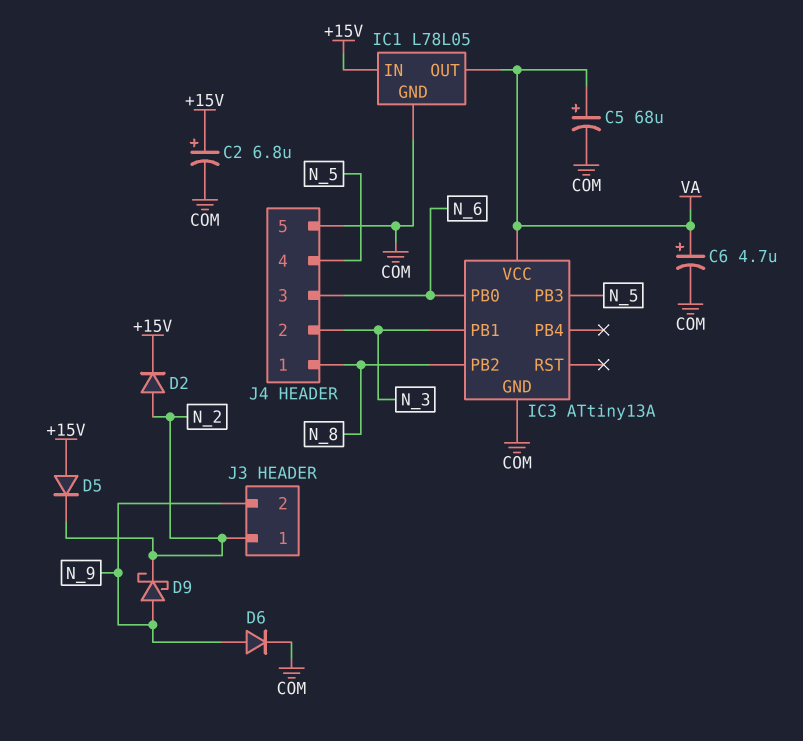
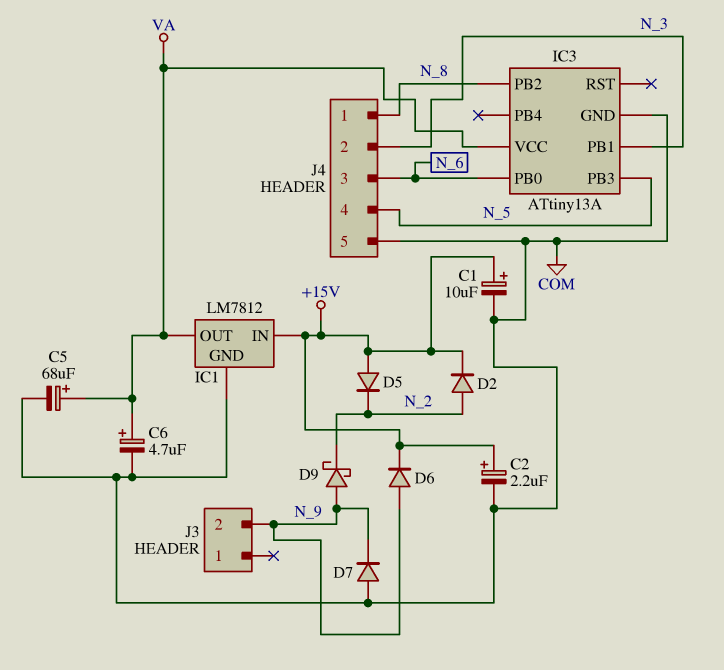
C1: none -> 10uF (plus +15V, minus COM)
C2: 6.8uF (plus +15V, minus COM) -> 2.2uF (plus +15V, minus COM)
D6: diode (A N_9, K COM) -> diode (A N_9, K +15V)
D7: none -> diode (A COM, K N_9)
IC1: L78L05 -> LM7812
J3 pin 1: N_2 -> none

